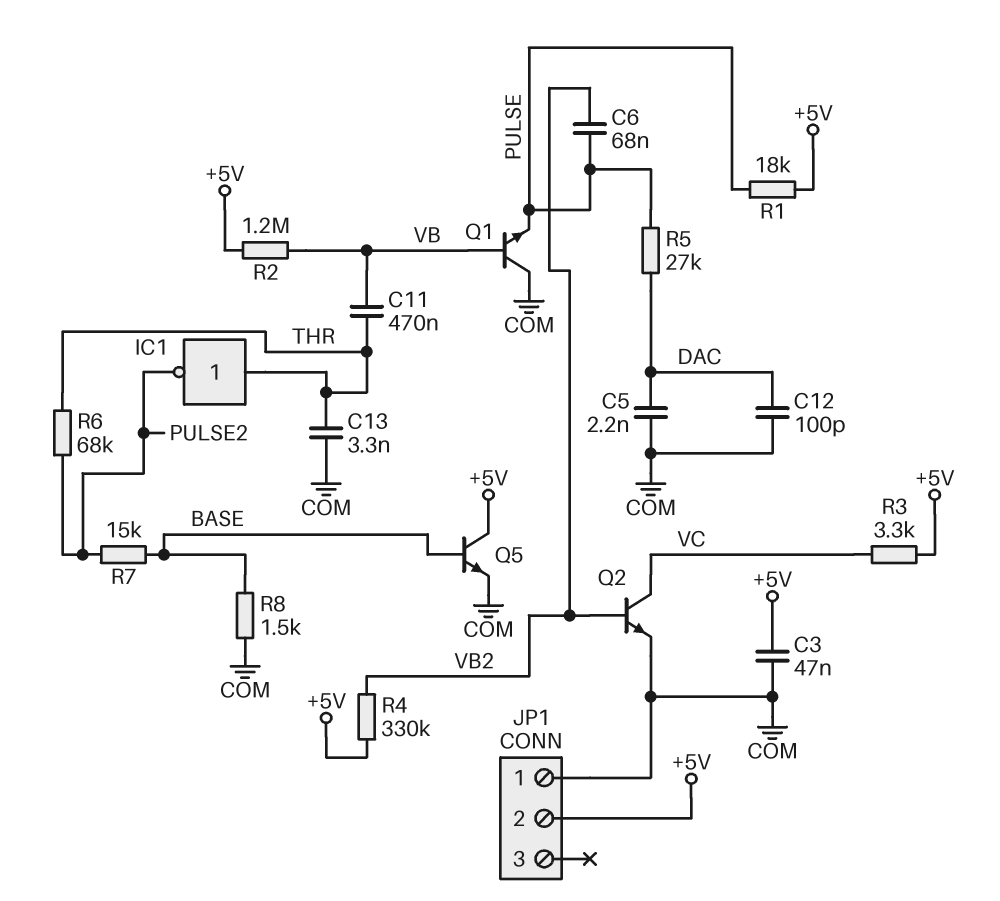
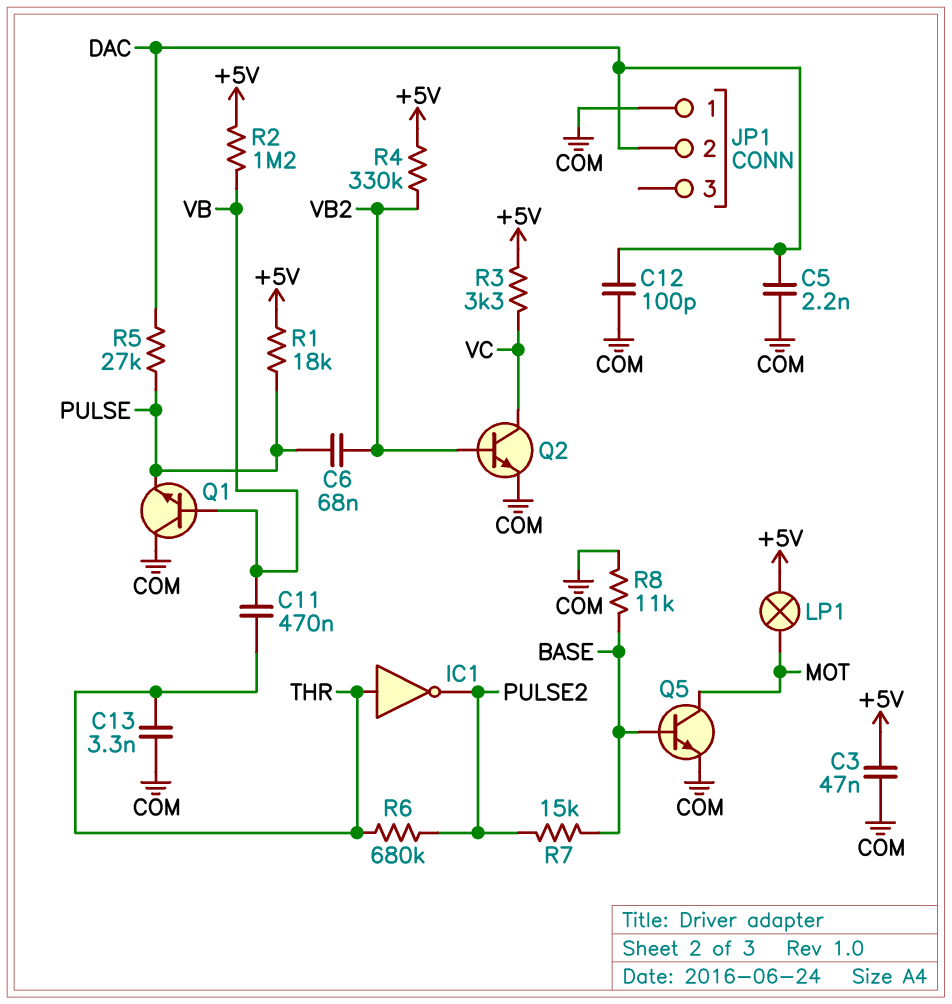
JP1 pin 2: +5V -> DAC
LP1: none -> lamp (+5V, MOT)
Q5: NPN (B BASE, C +5V, E COM) -> NPN (B BASE, C MOT, E COM)
R6: 68k (PULSE2, THR) -> 680k (PULSE2, THR)
R8: 1.5k (BASE, COM) -> 11k (BASE, COM)

